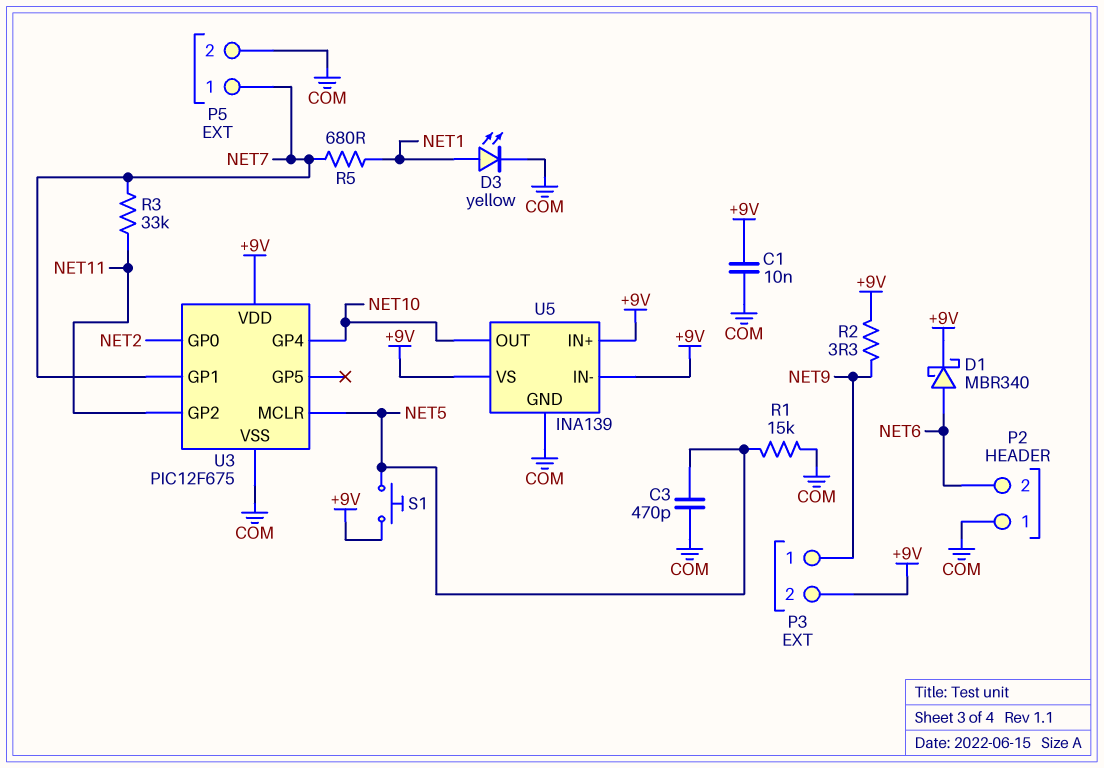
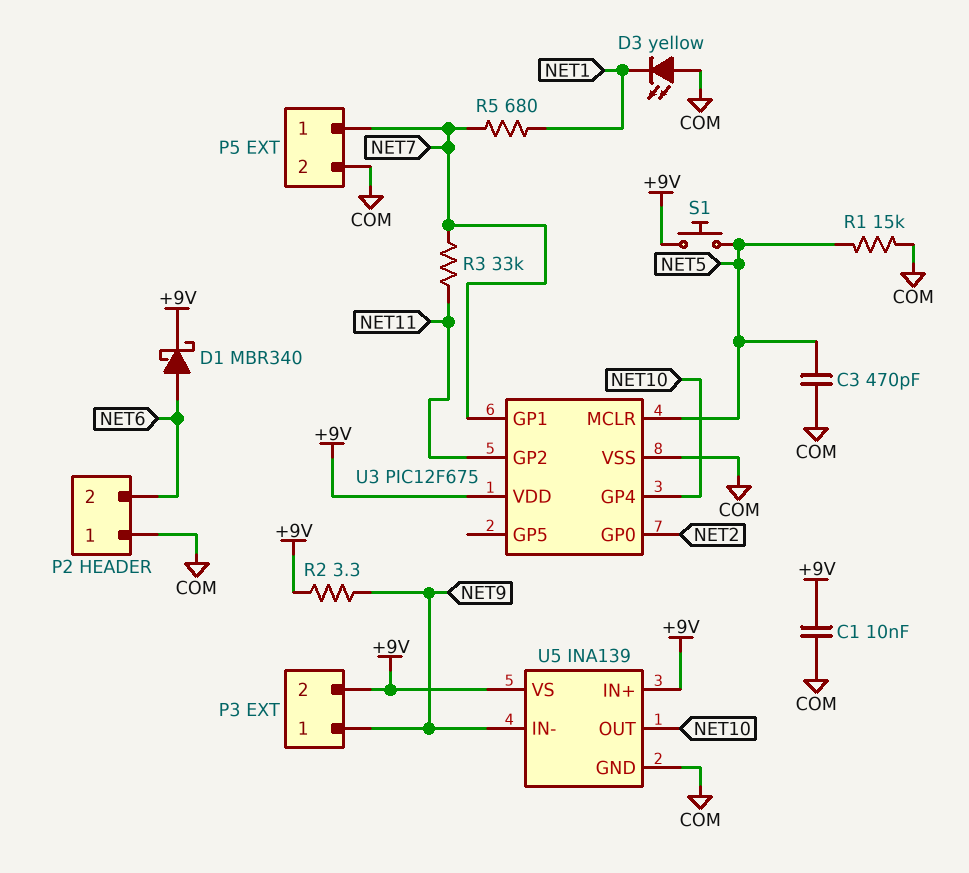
D3: LED yellow (A NET1, K COM) -> LED yellow (A COM, K NET1)
U5 pin IN-: +9V -> NET9

